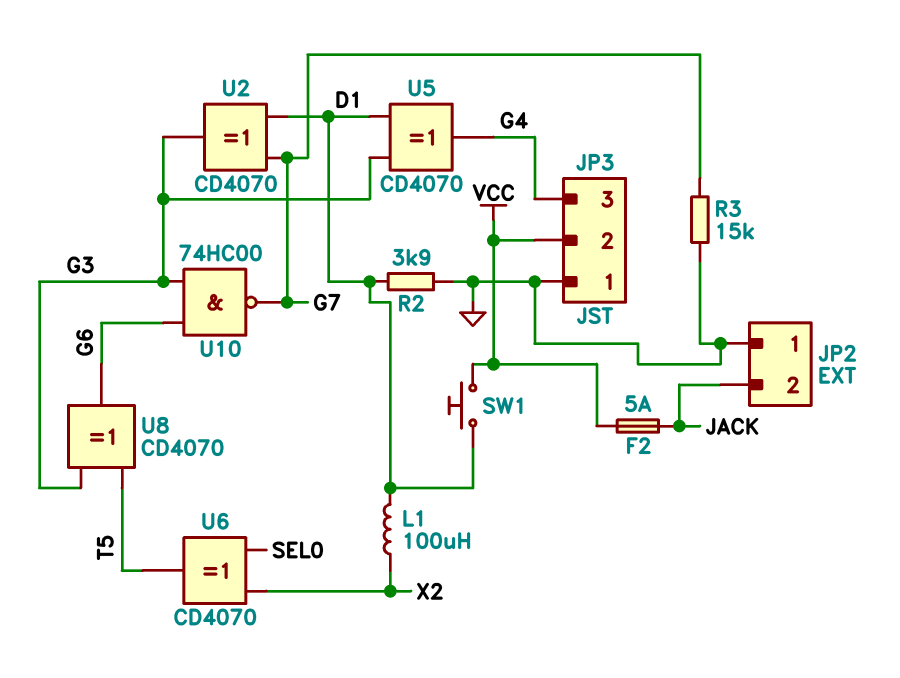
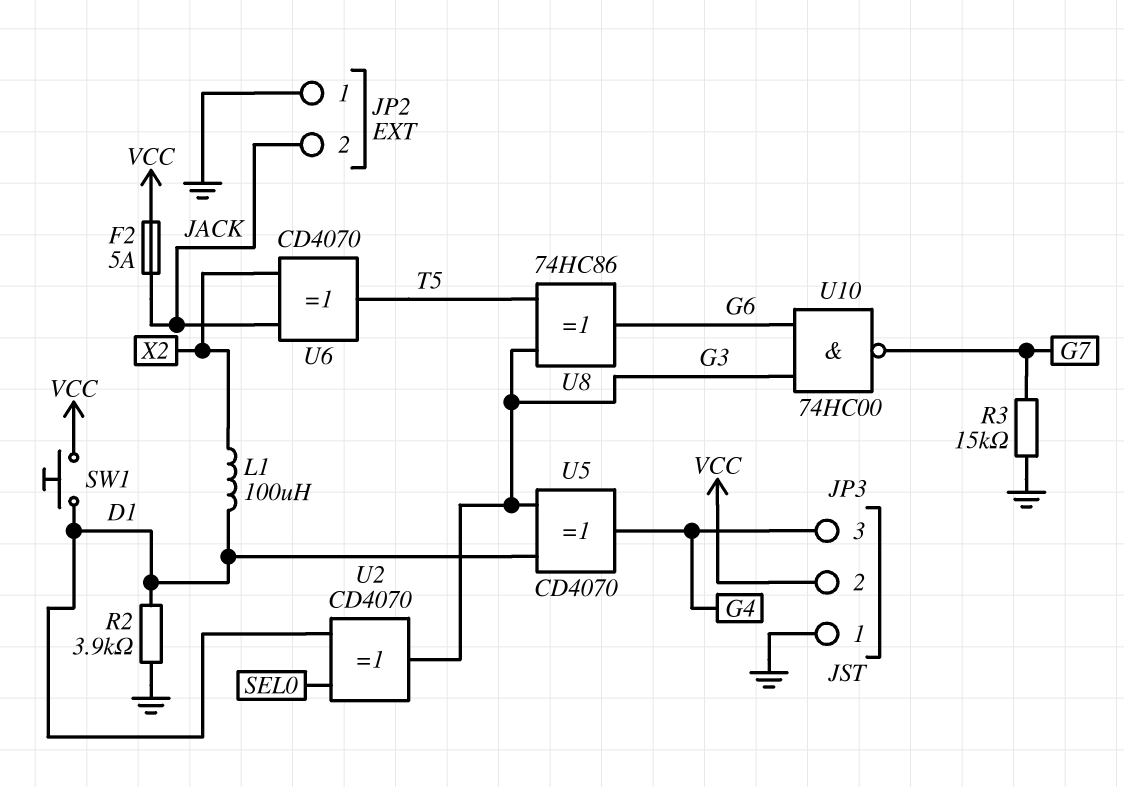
U2: XOR CD4070 (in D1, in G7, out G3) -> XOR CD4070 (in D1, in SEL0, out G3)
U6: XOR CD4070 (in SEL0, in X2, out T5) -> XOR CD4070 (in JACK, in X2, out T5)
U8: XOR CD4070 (in G3, in T5, out G6) -> XOR 74HC86 (in G3, in T5, out G6)

